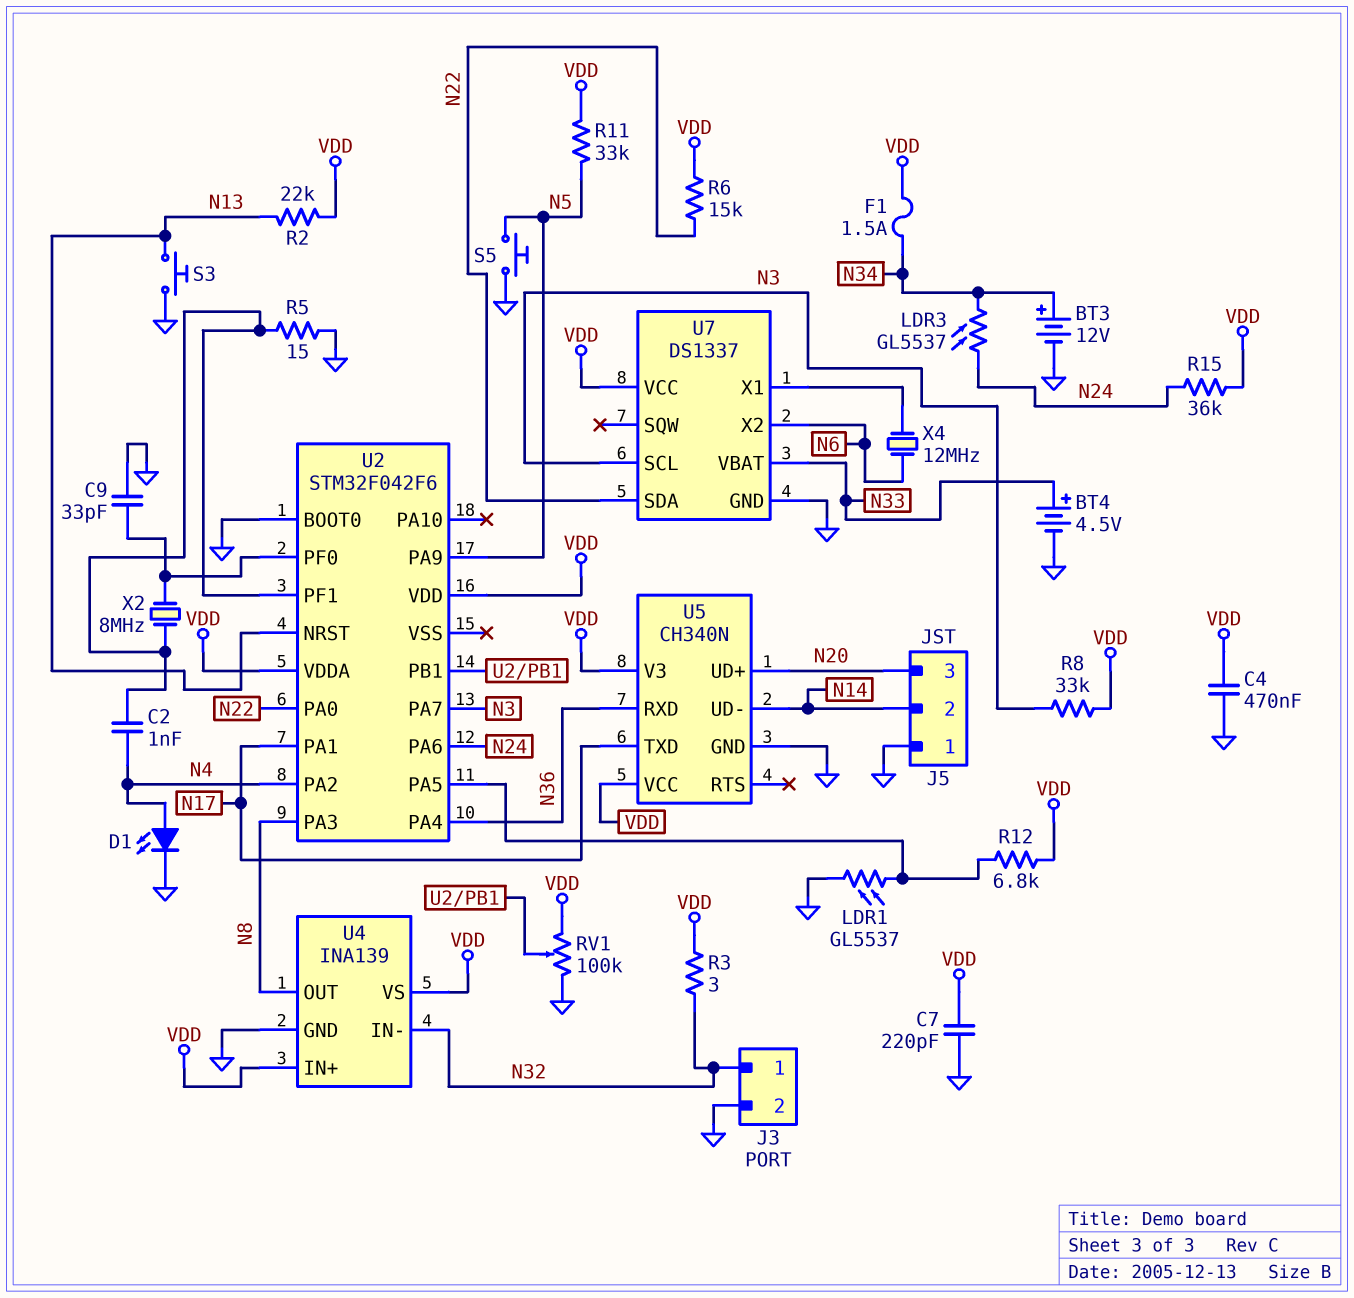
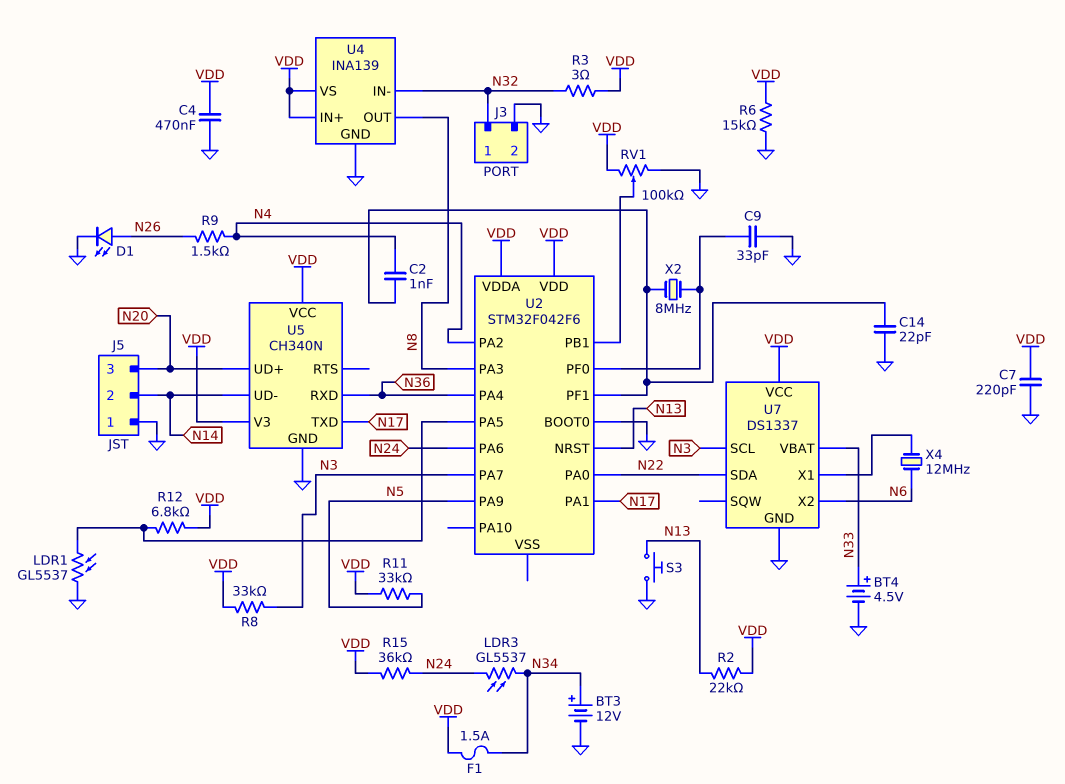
C14: none -> 22pF (GND, U2/PF1)
D1: LED (A N4, K GND) -> LED (A N26, K GND)
R5: 15 (GND, U2/PF1) -> none
R6: 15k (N22, VDD) -> 15k (GND, VDD)
R9: none -> 1.5k (N4, N26)
S5: button (GND, N5) -> none

